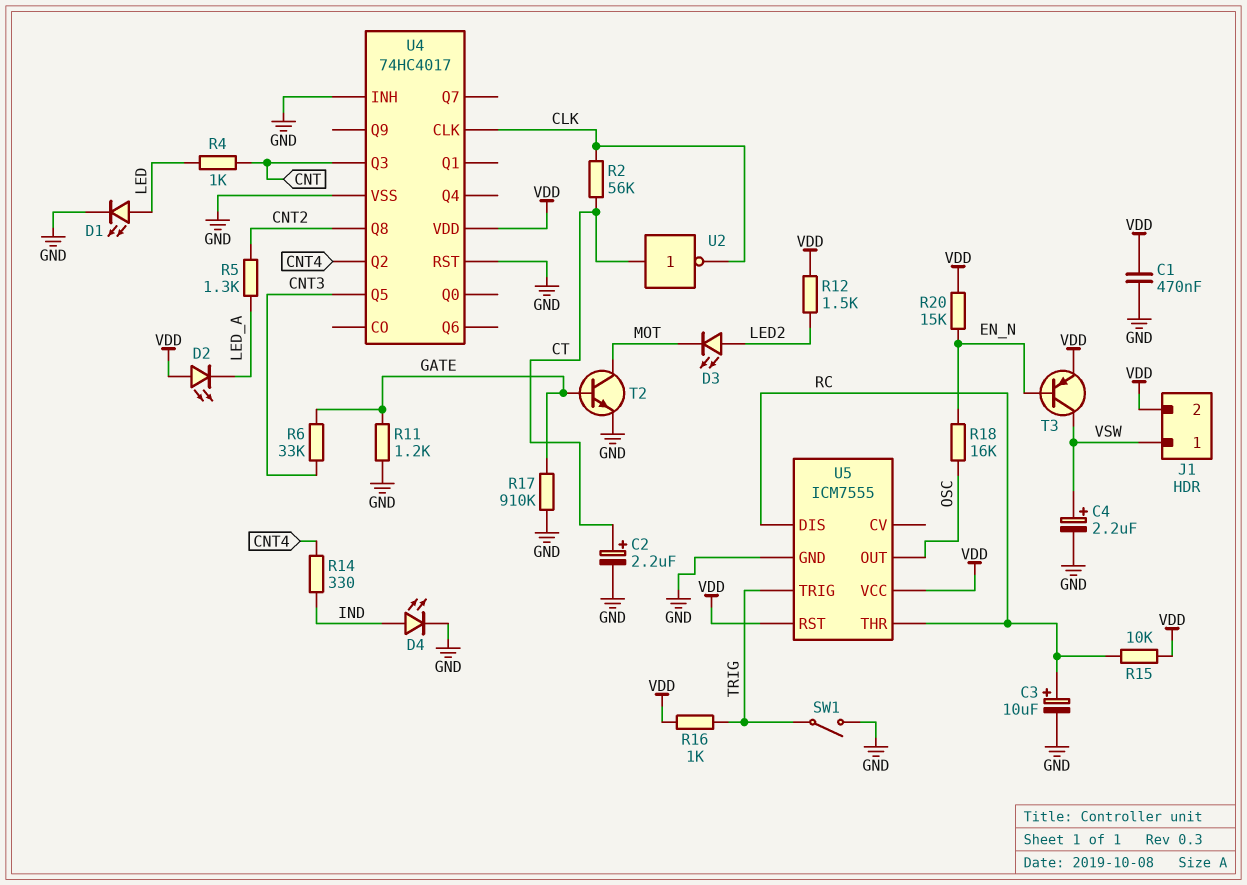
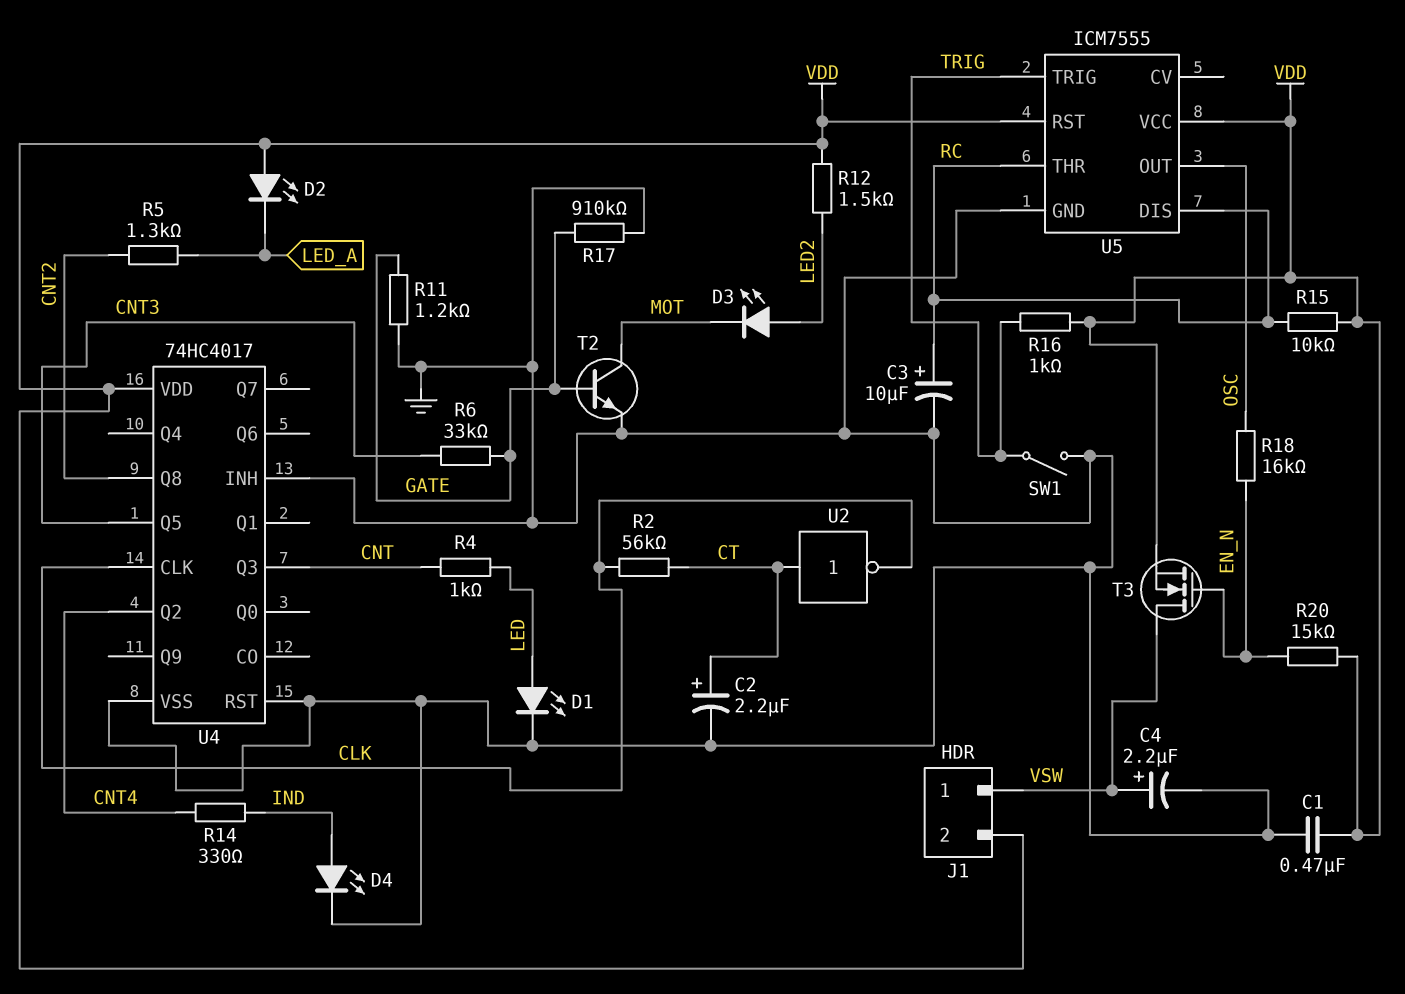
T3: PNP (B EN_N, C VSW, E VDD) -> NMOS (G EN_N, D VSW, S VDD)

